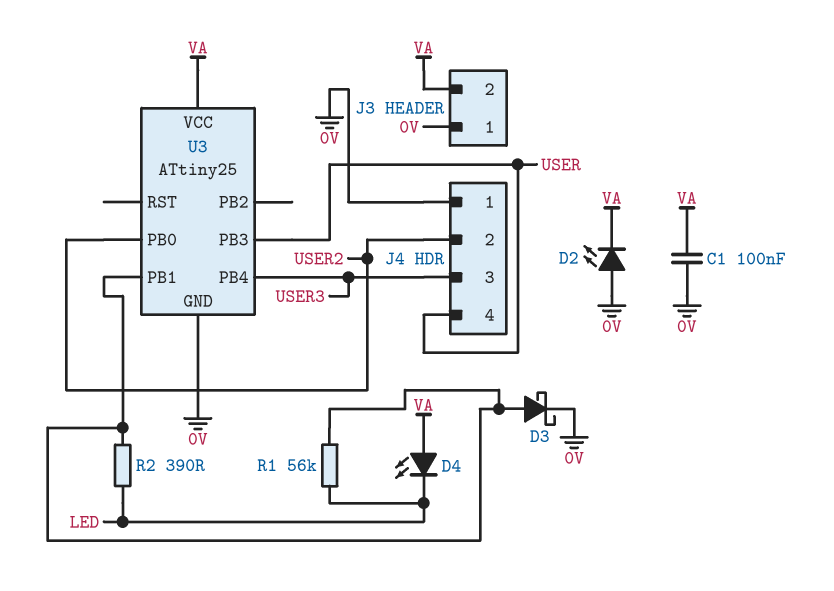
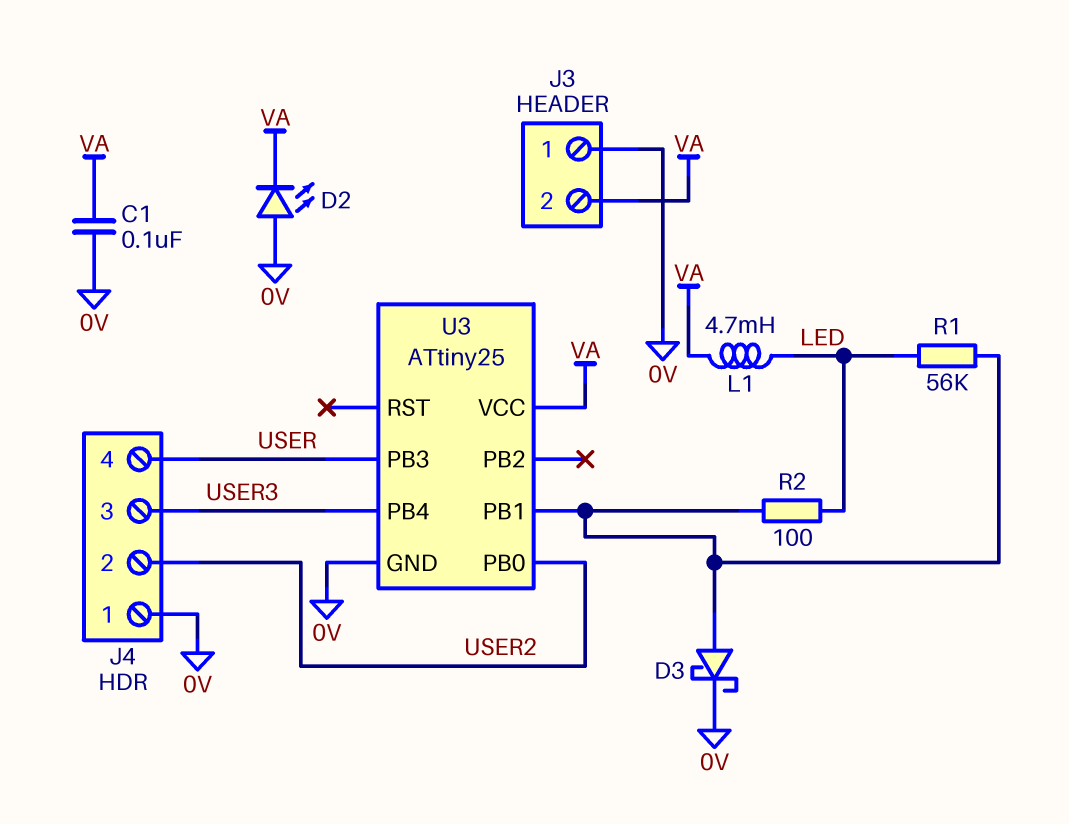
D4: LED (A VA, K LED) -> none
L1: none -> 4.7mH (LED, VA)
R2: 390 (LED, U3/PB1) -> 100 (LED, U3/PB1)

